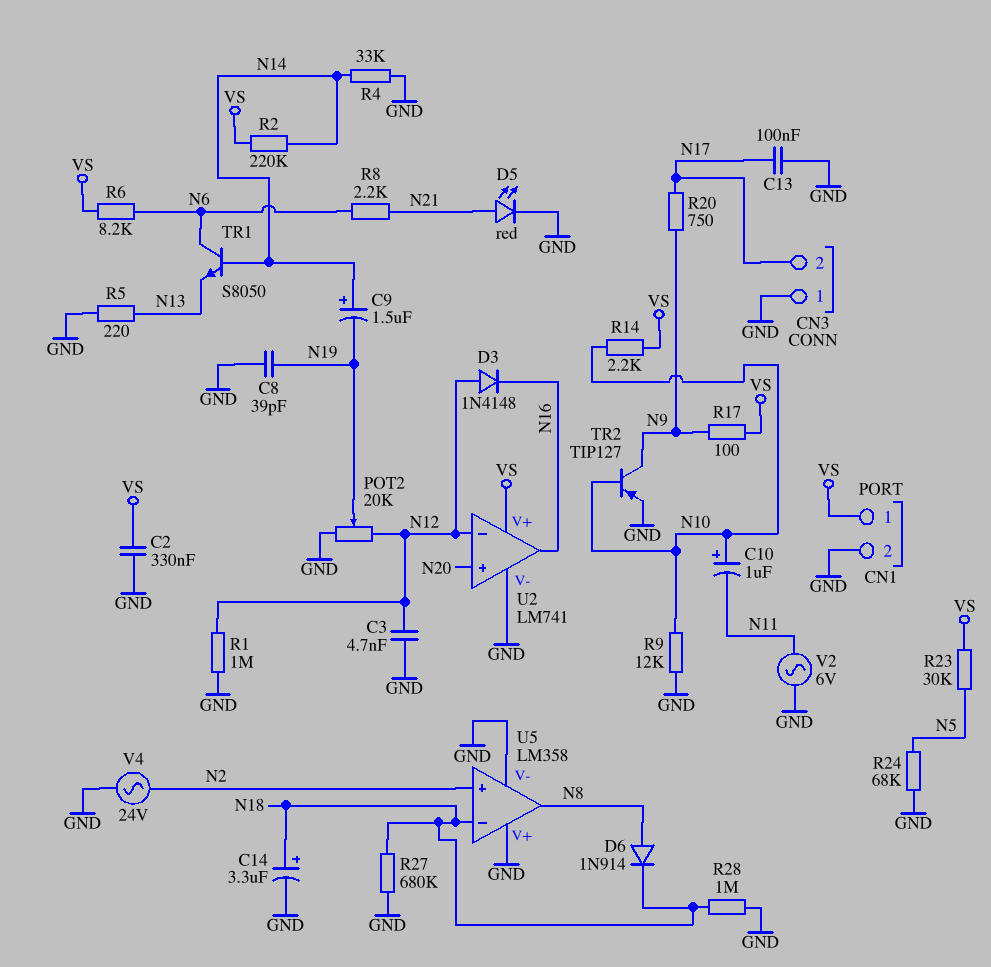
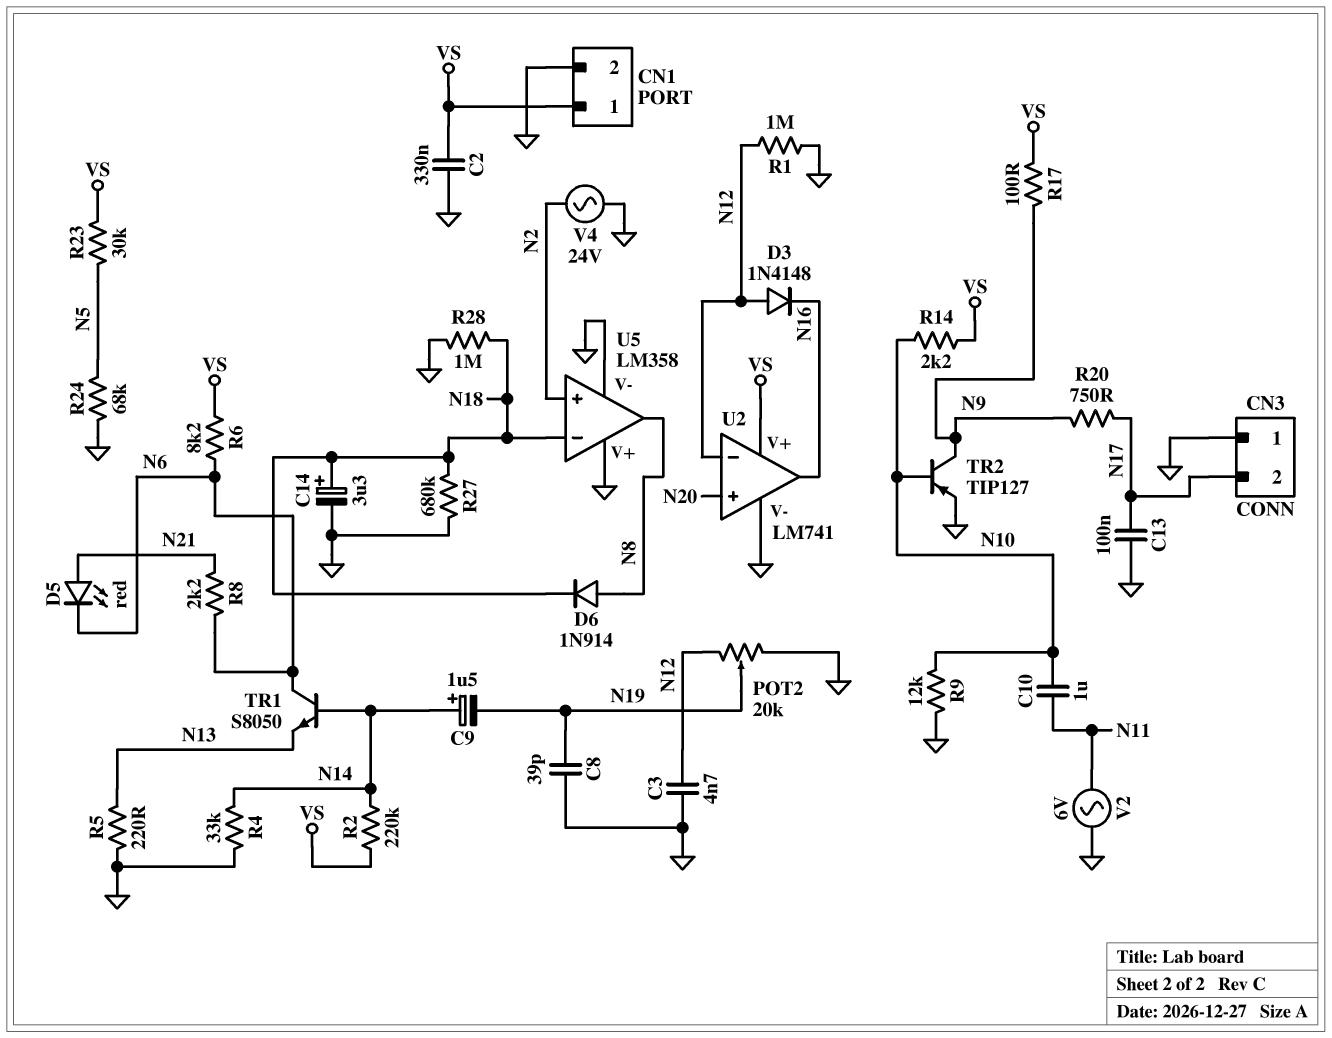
C10: 1uF (plus N10, minus N11) -> 1uF (N10, N11)
D5: LED red (A N21, K GND) -> LED red (A N21, K N6)

